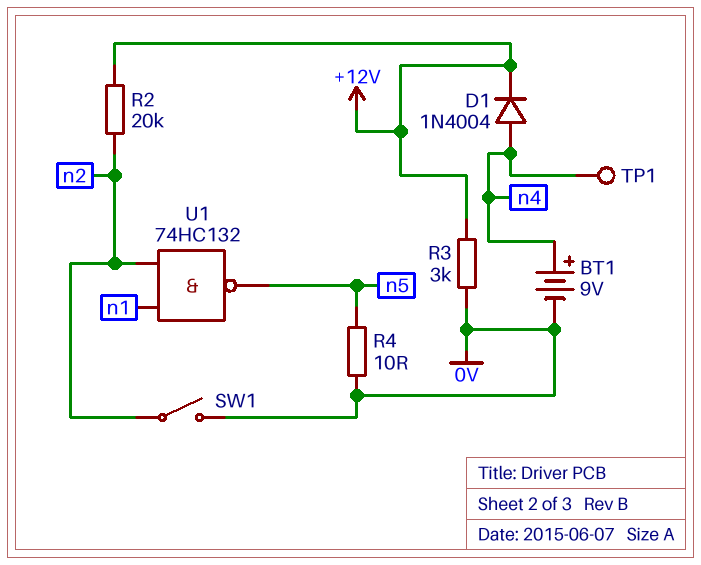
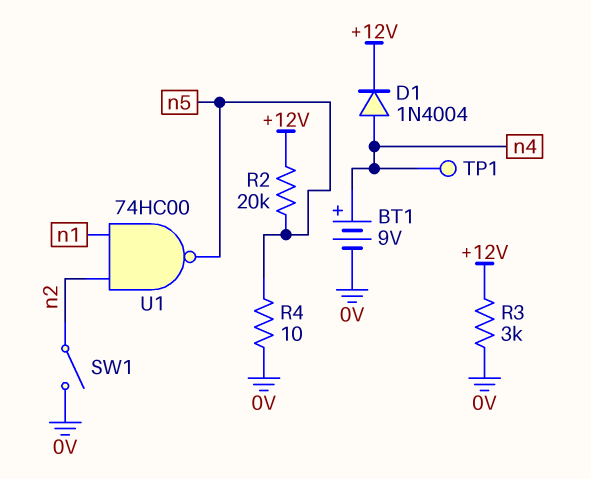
R2: 20k (+12V, n2) -> 20k (+12V, n5)
U1: NAND 74HC132 (in n1, in n2, out n5) -> NAND 74HC00 (in n1, in n2, out n5)

